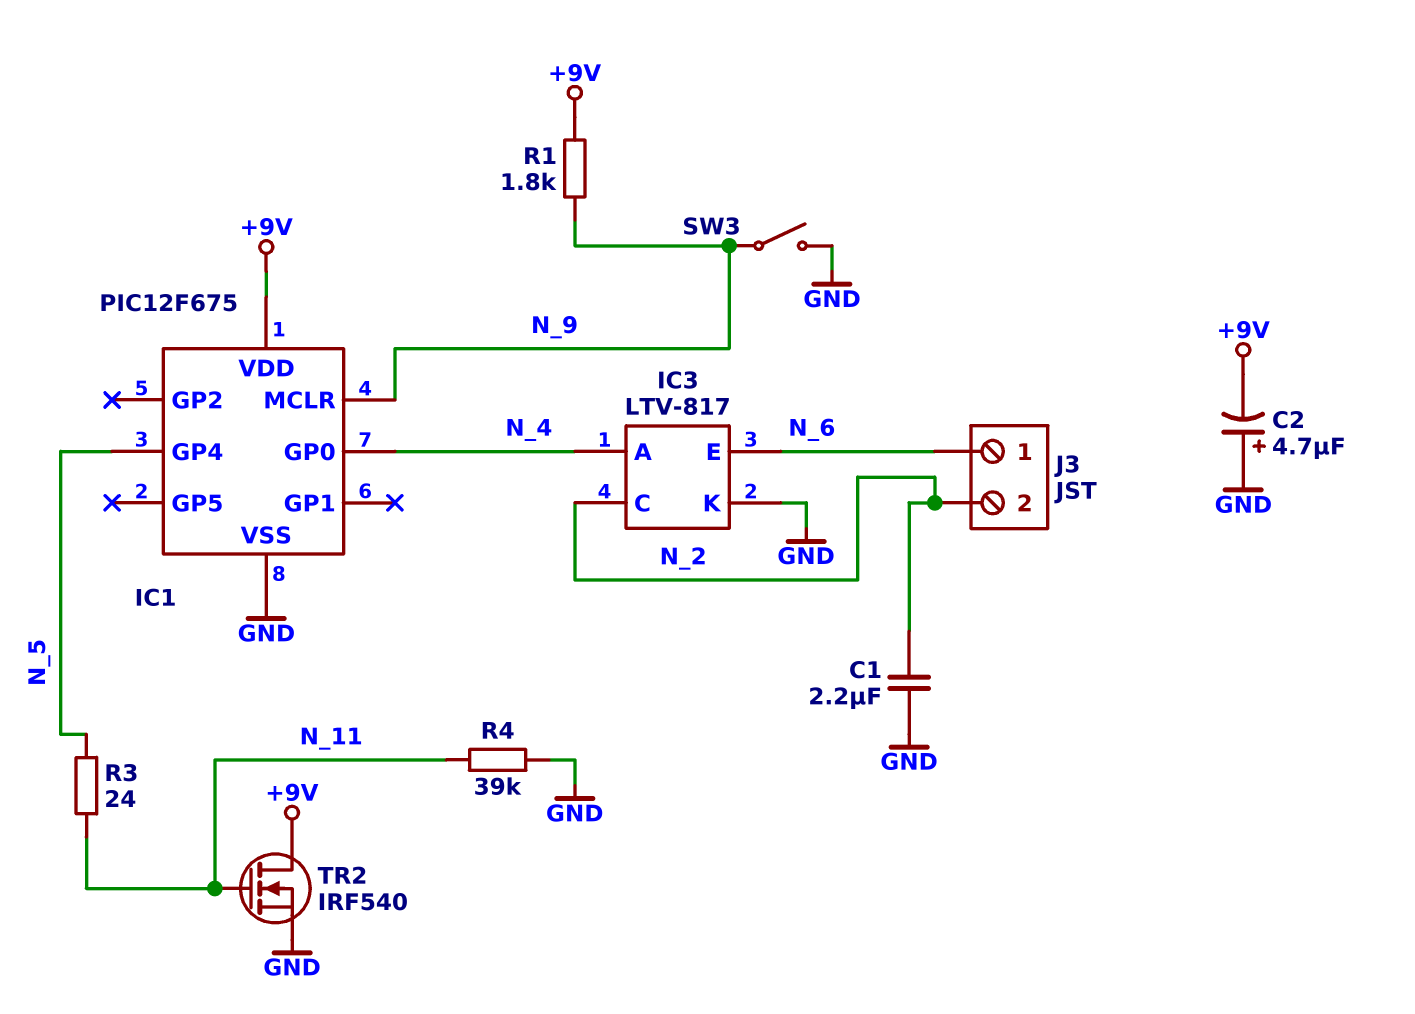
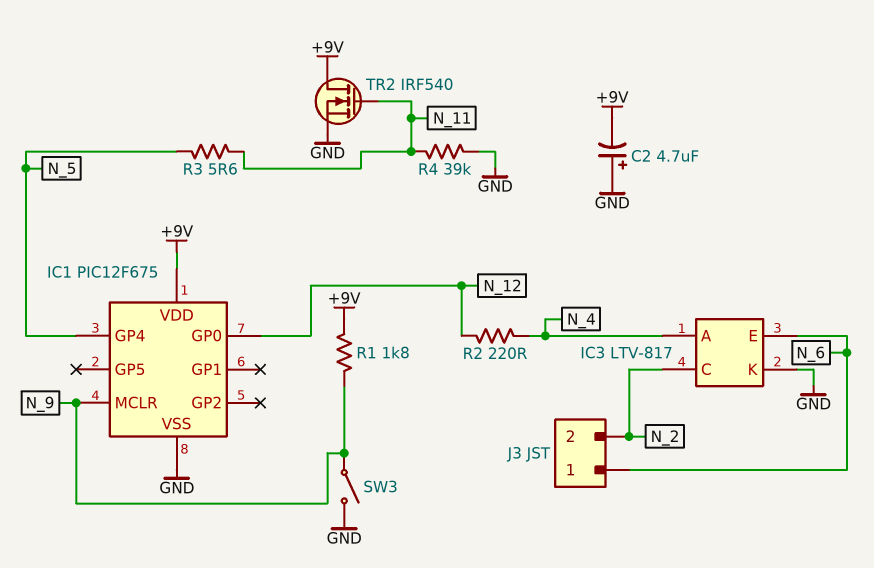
C1: 2.2uF (GND, N_2) -> none
IC1 pin GP0: N_4 -> N_12
R2: none -> 220 (N_4, N_12)
R3: 24 (N_5, N_11) -> 5.6 (N_5, N_11)

